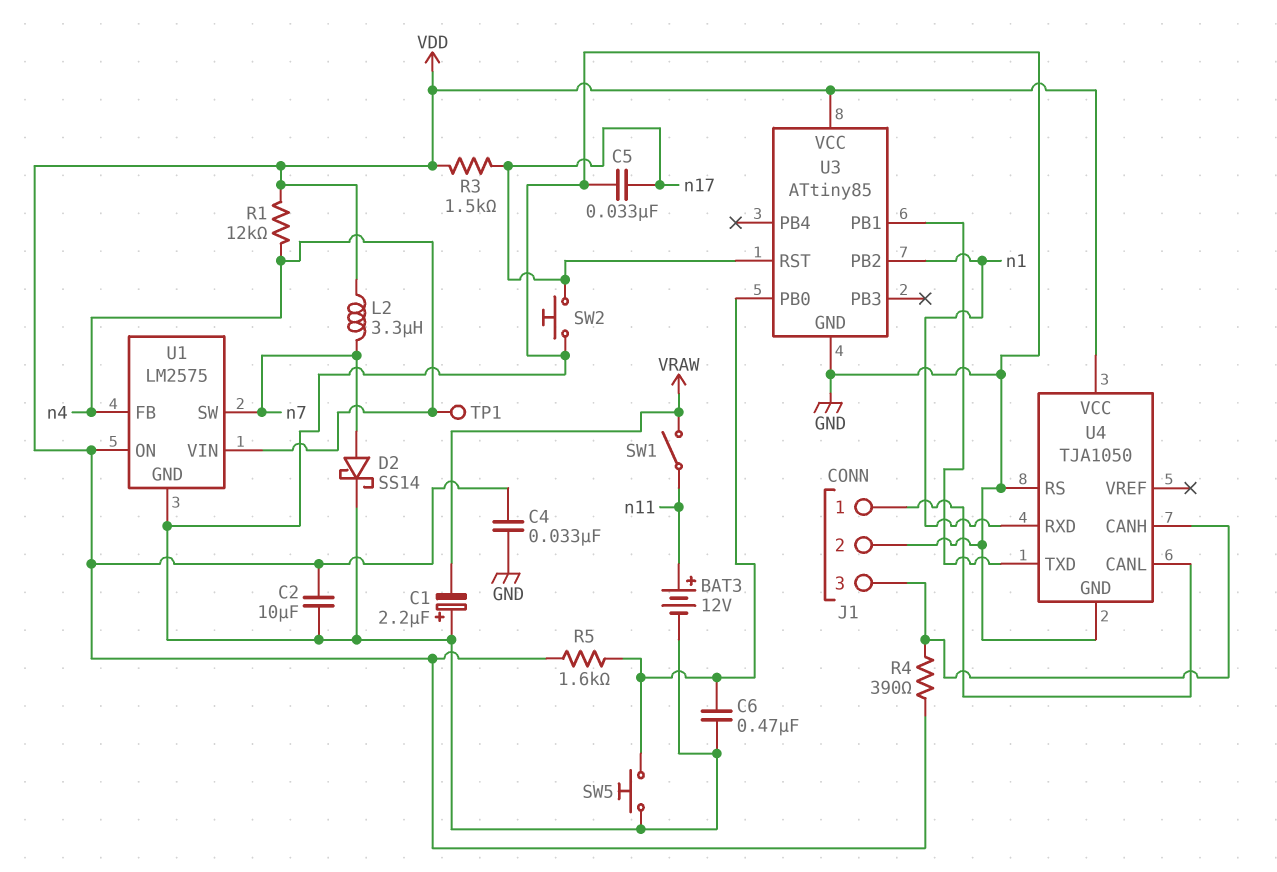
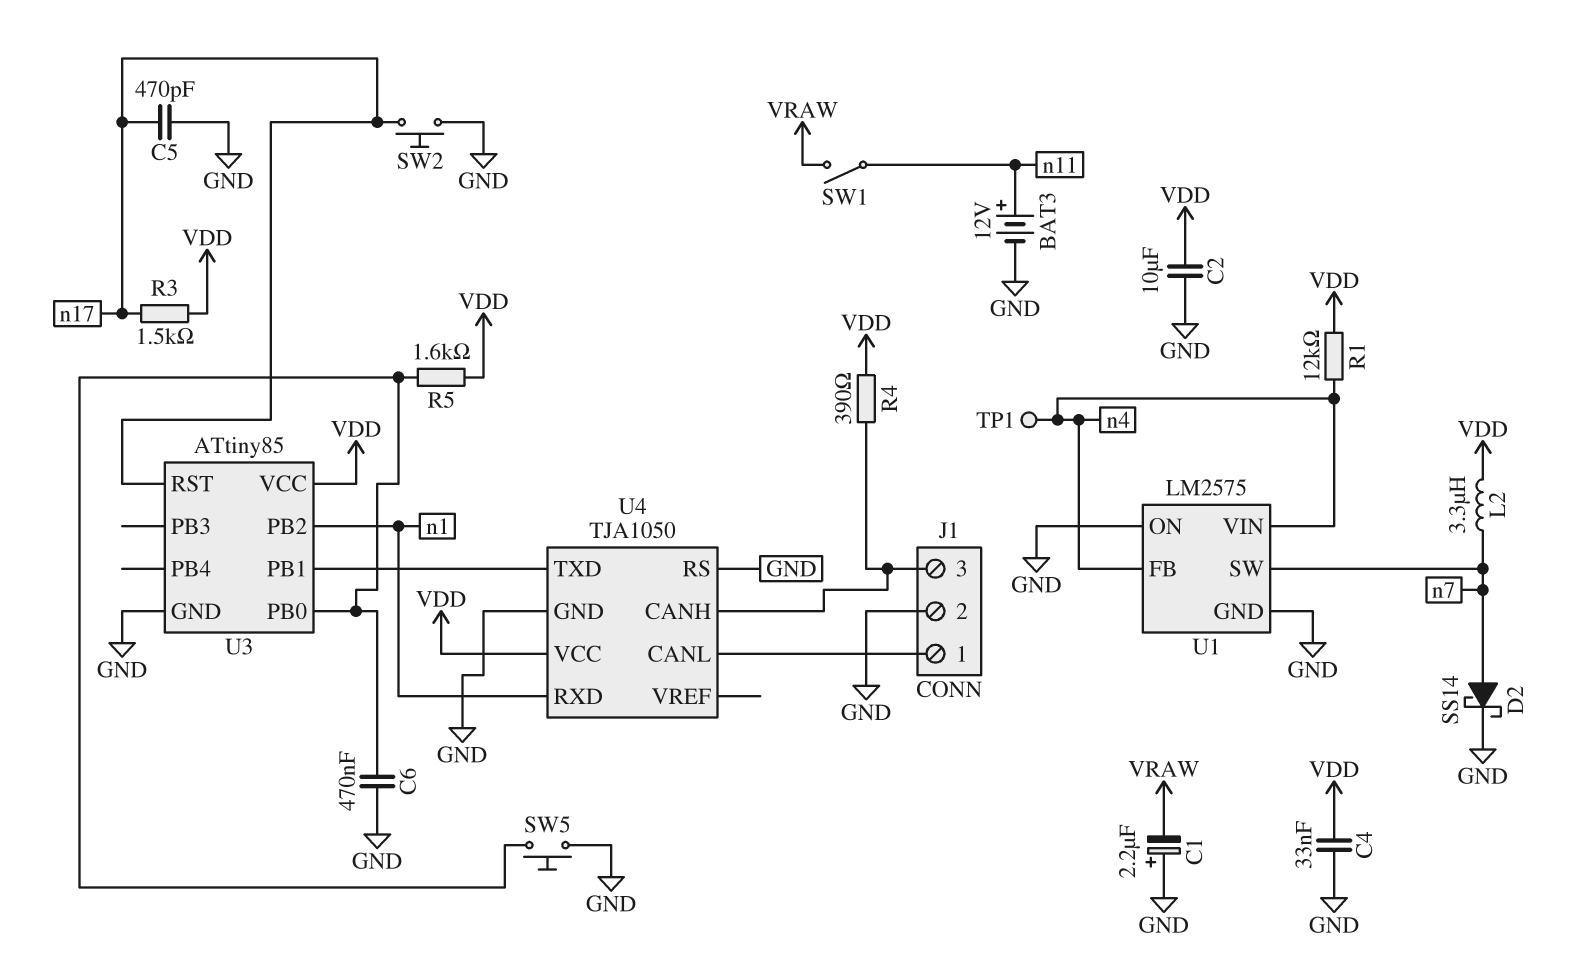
C5: 33nF (GND, n17) -> 470pF (GND, n17)
U1 pin ON: VDD -> GND

